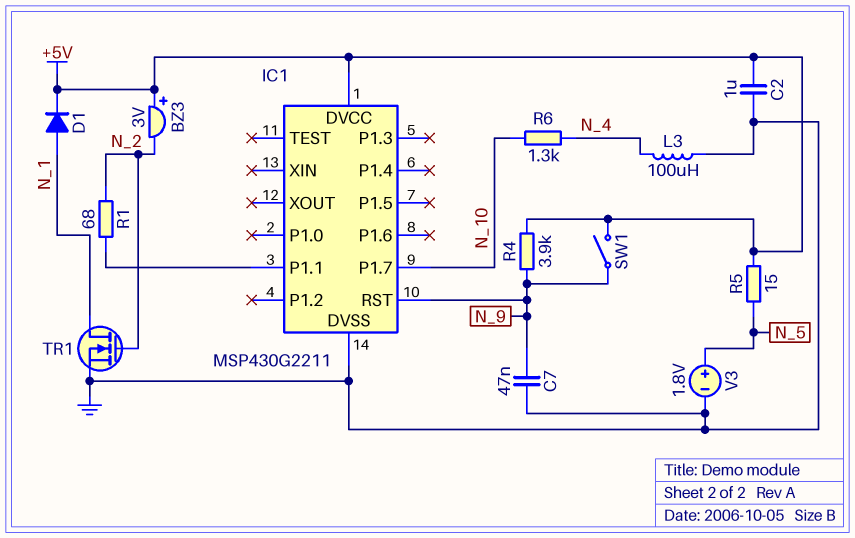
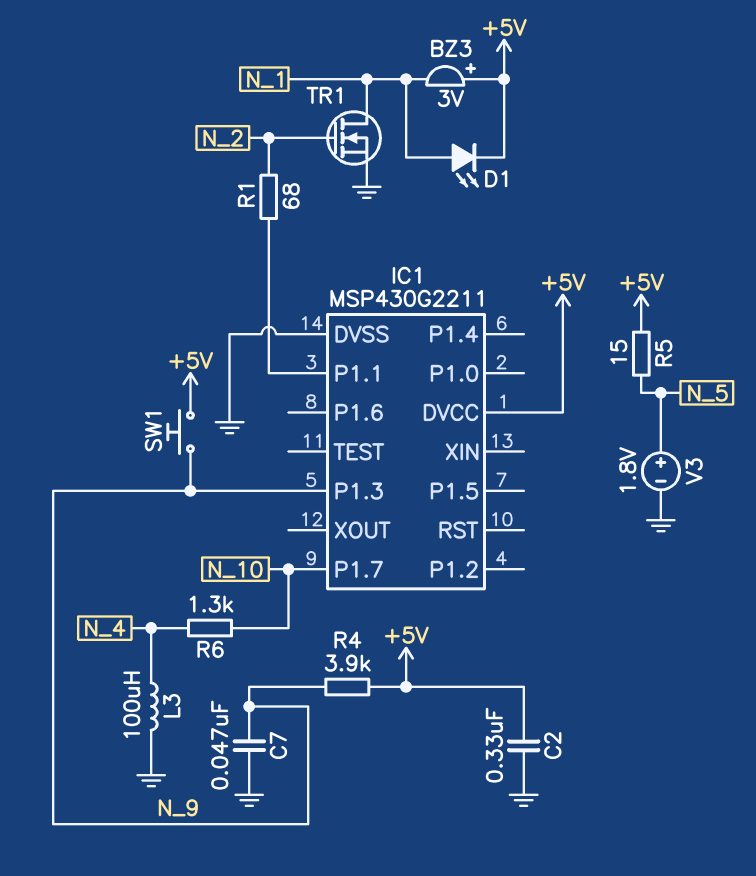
BZ3: buzzer 3V (plus +5V, minus N_2) -> buzzer 3V (plus +5V, minus N_1)
C2: 1uF (+5V, GND) -> 330nF (+5V, GND)
D1: diode (A N_1, K +5V) -> LED (A N_1, K +5V)
IC1 pin P1.3: none -> N_9
IC1 pin RST: N_9 -> none
SW1: switch (+5V, N_9) -> button (+5V, N_9)

